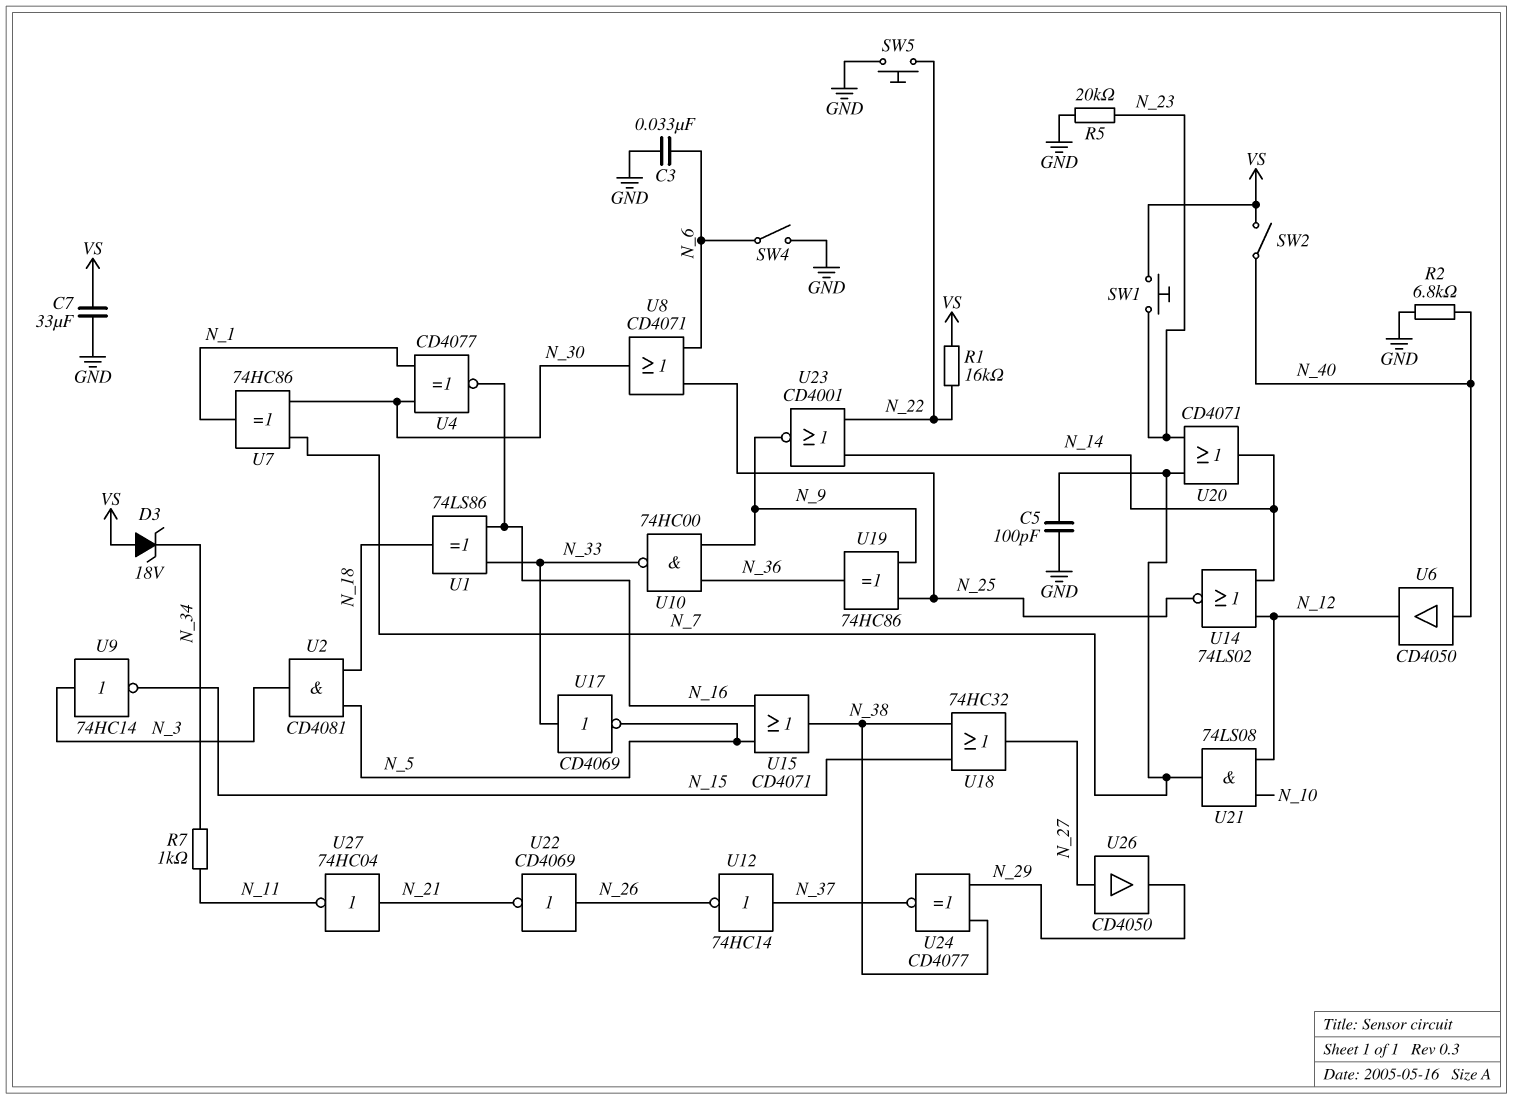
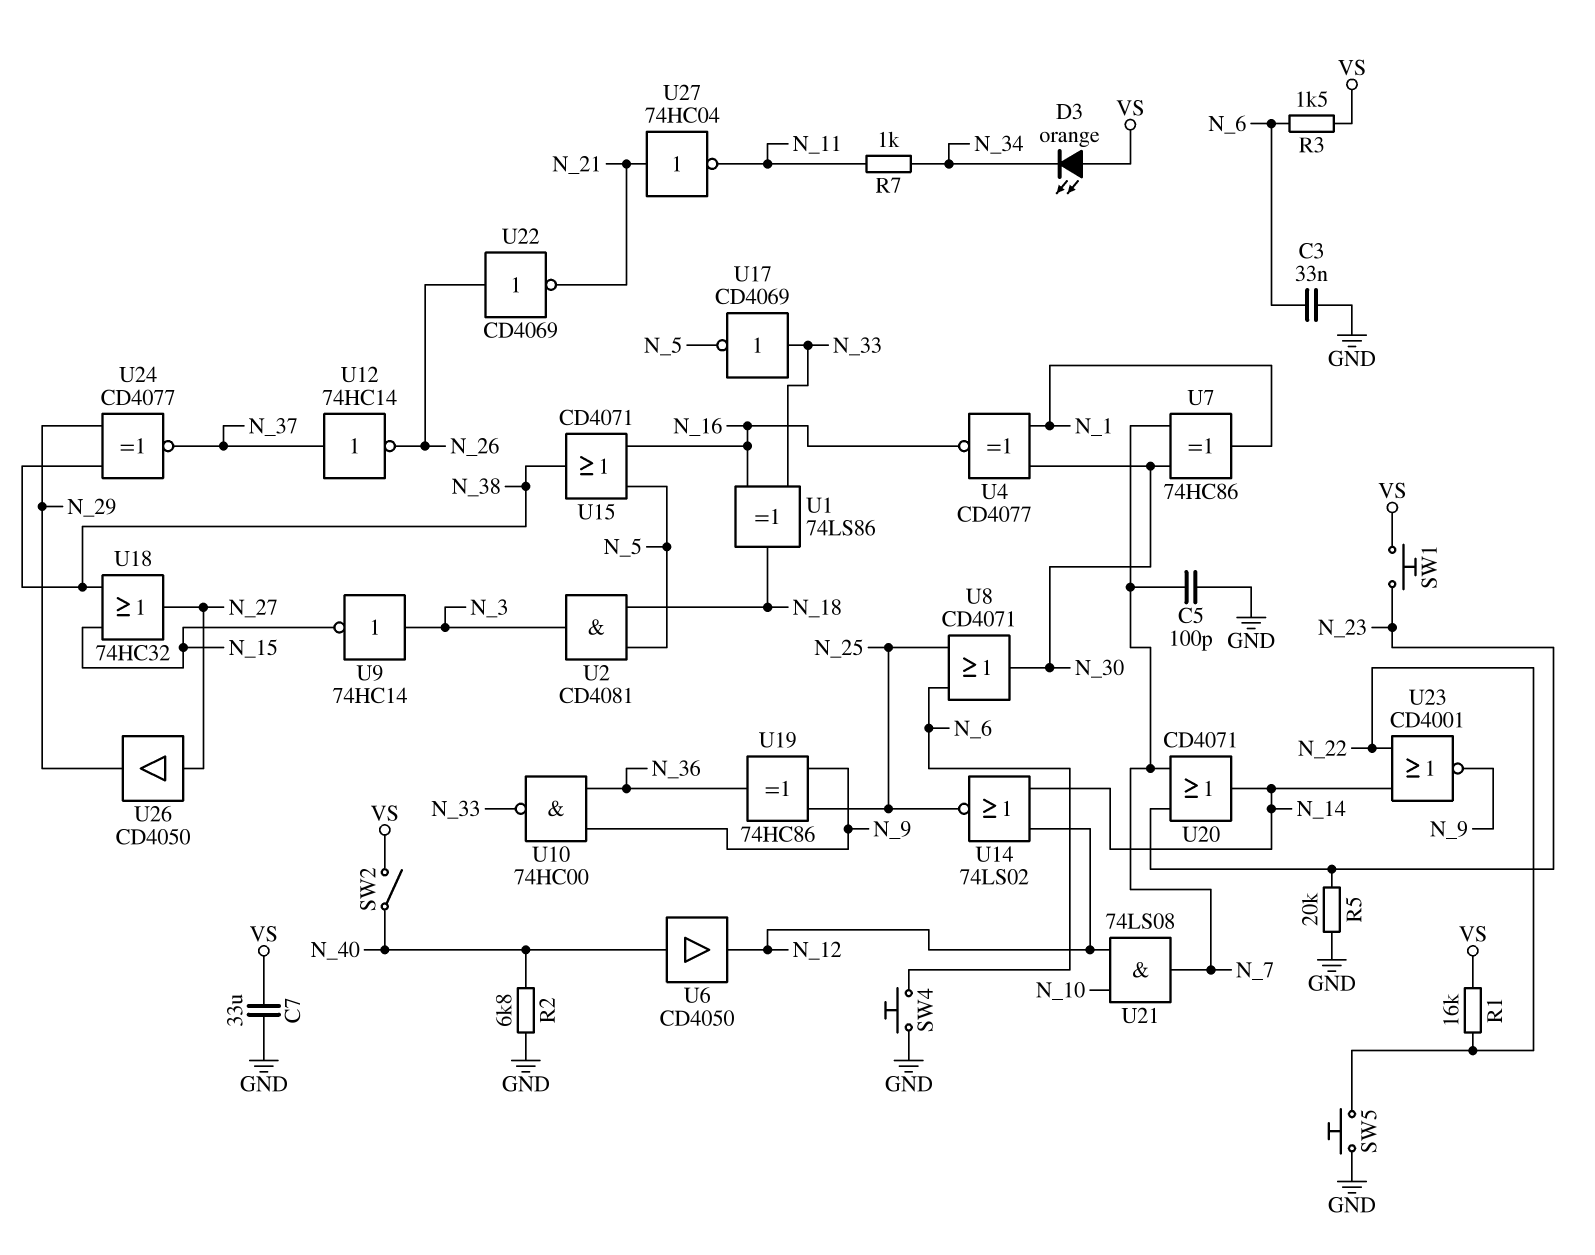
D3: zener 18V (A VS, K N_34) -> LED orange (A VS, K N_34)
R3: none -> 1.5k (N_6, VS)
SW4: switch (GND, N_6) -> button (GND, N_6)

